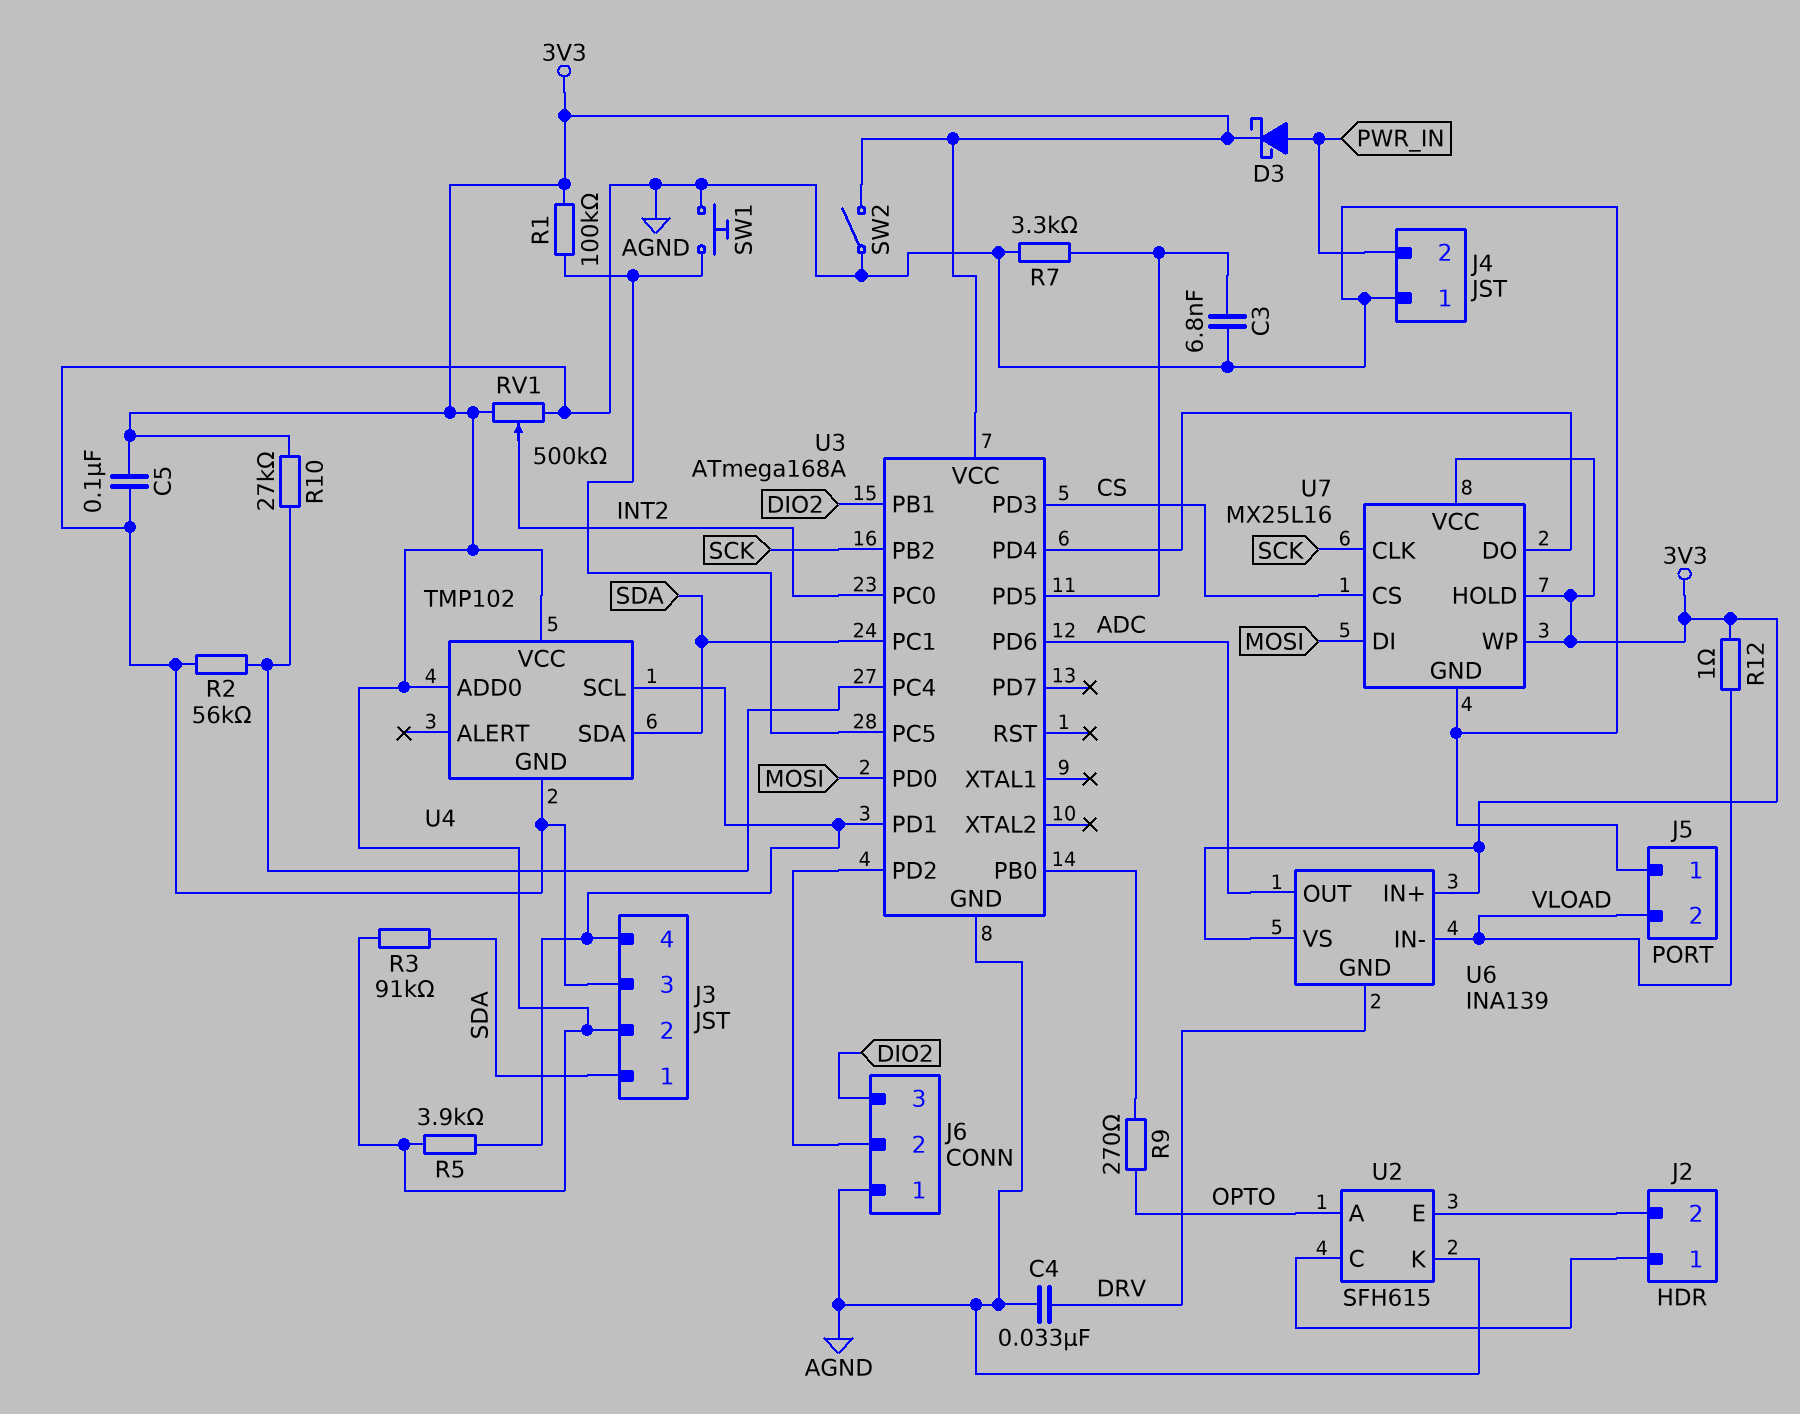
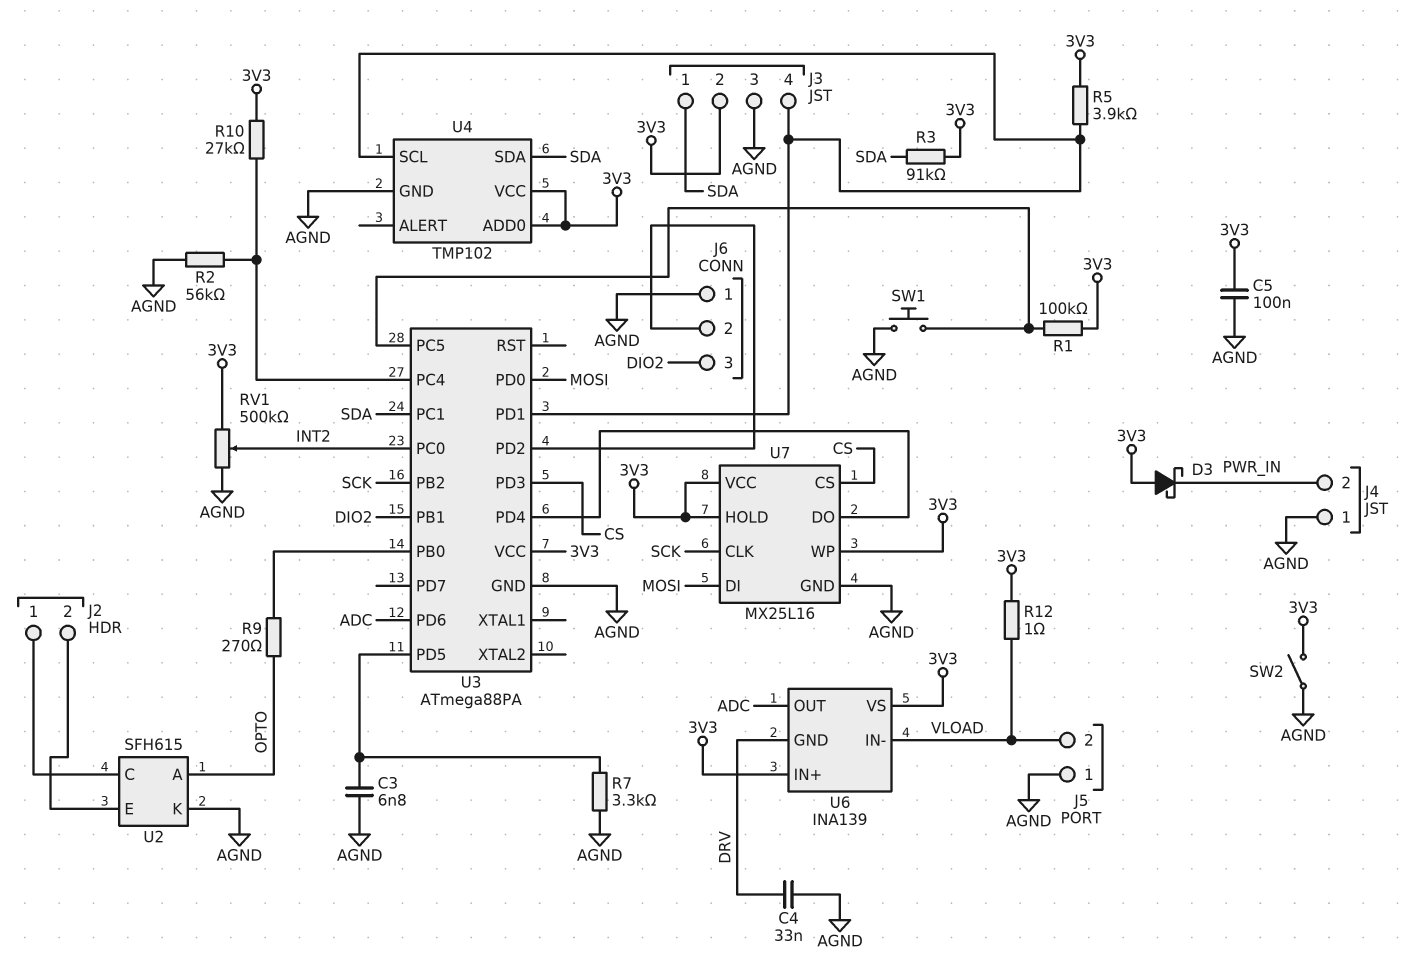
D3: schottky (A PWR_IN, K 3V3) -> schottky (A 3V3, K PWR_IN)
U3: ATmega168A -> ATmega88PA

